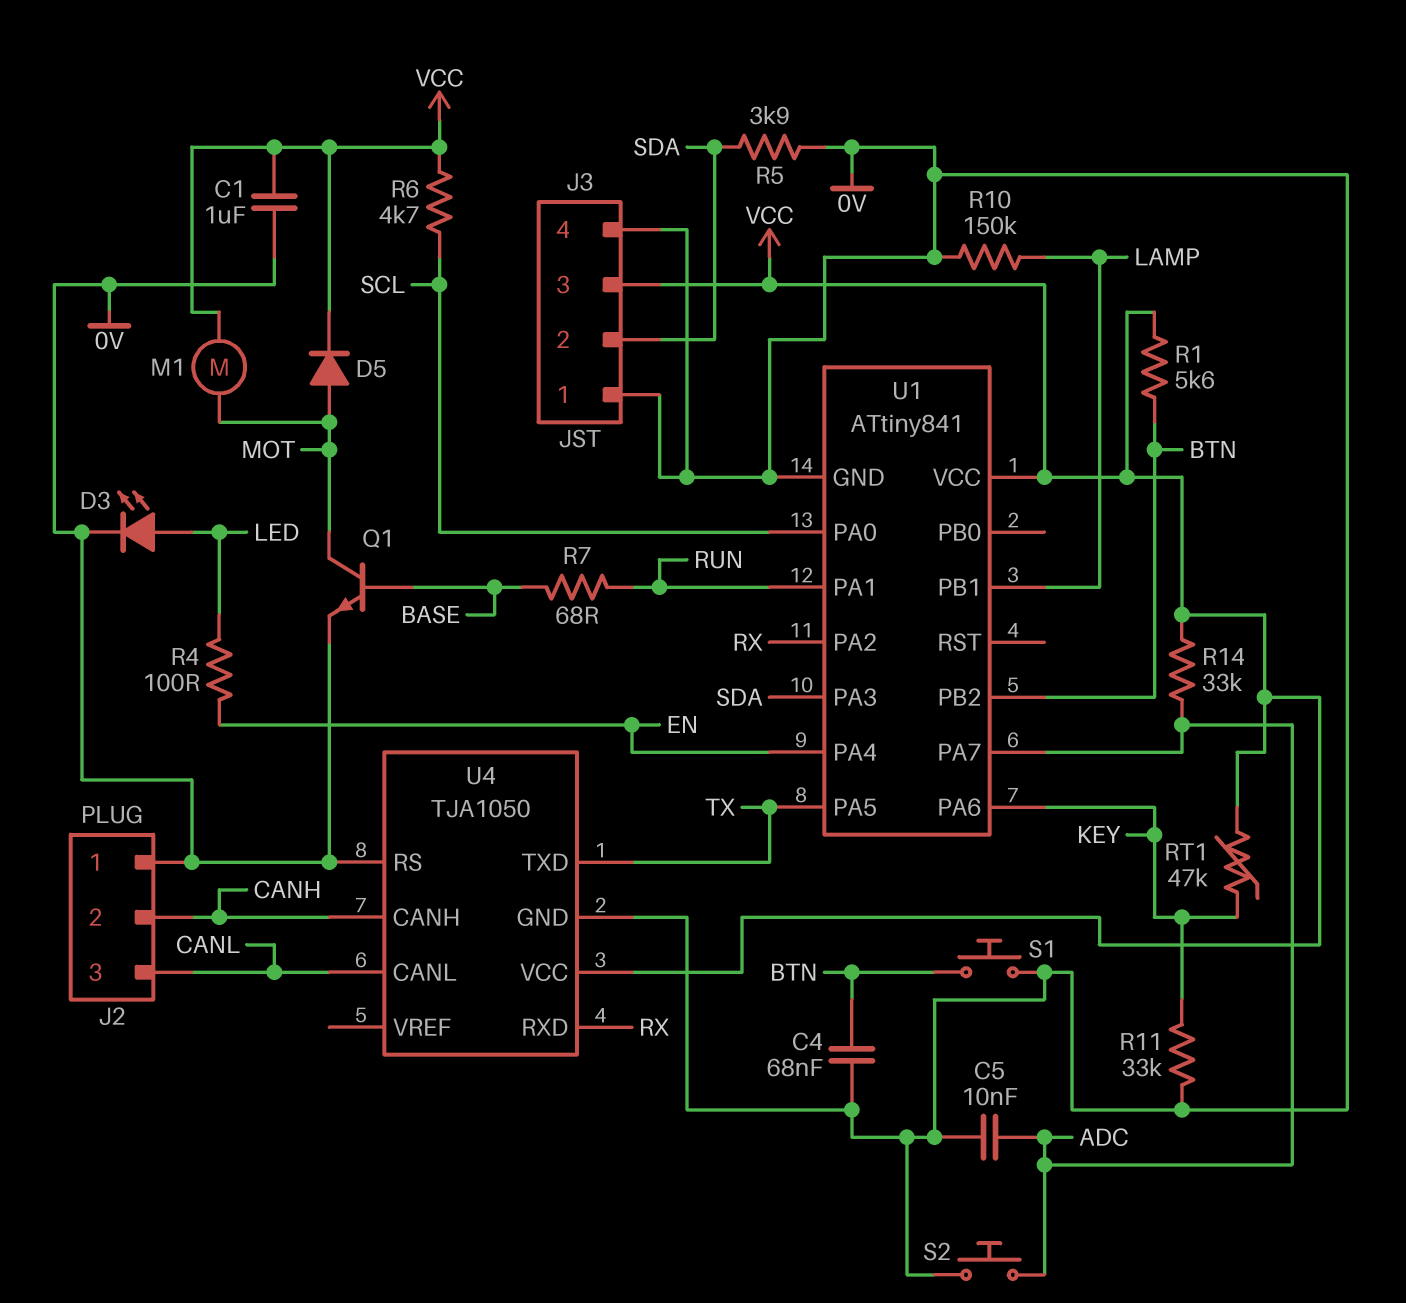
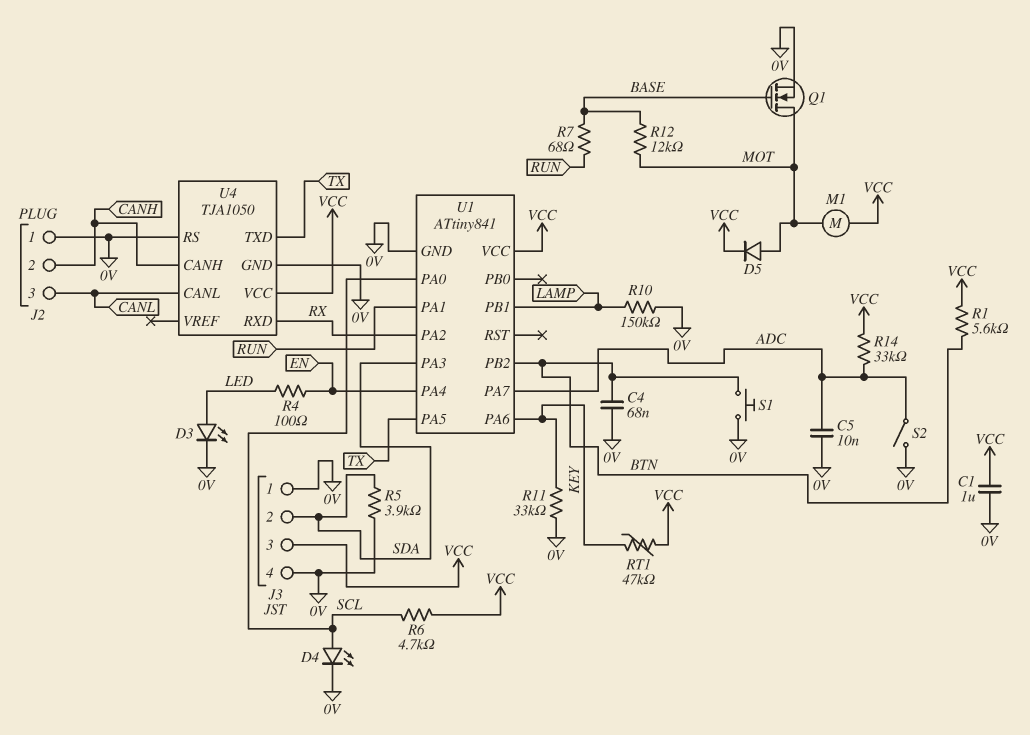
D4: none -> LED (A SCL, K 0V)
Q1: NPN (B BASE, C MOT, E 0V) -> NMOS (G BASE, D MOT, S 0V)
R12: none -> 12k (BASE, MOT)
S2: button (0V, ADC) -> switch (0V, ADC)

